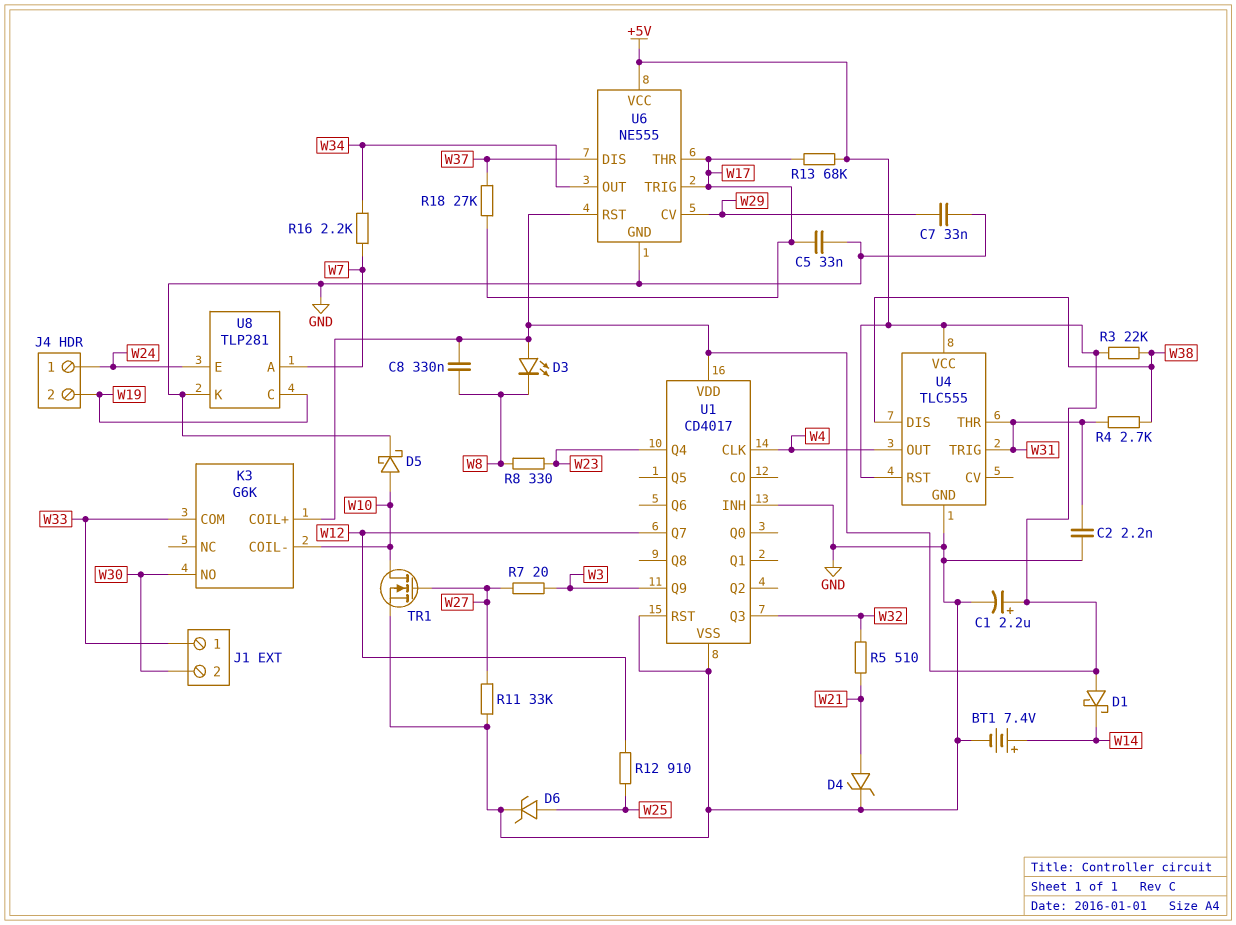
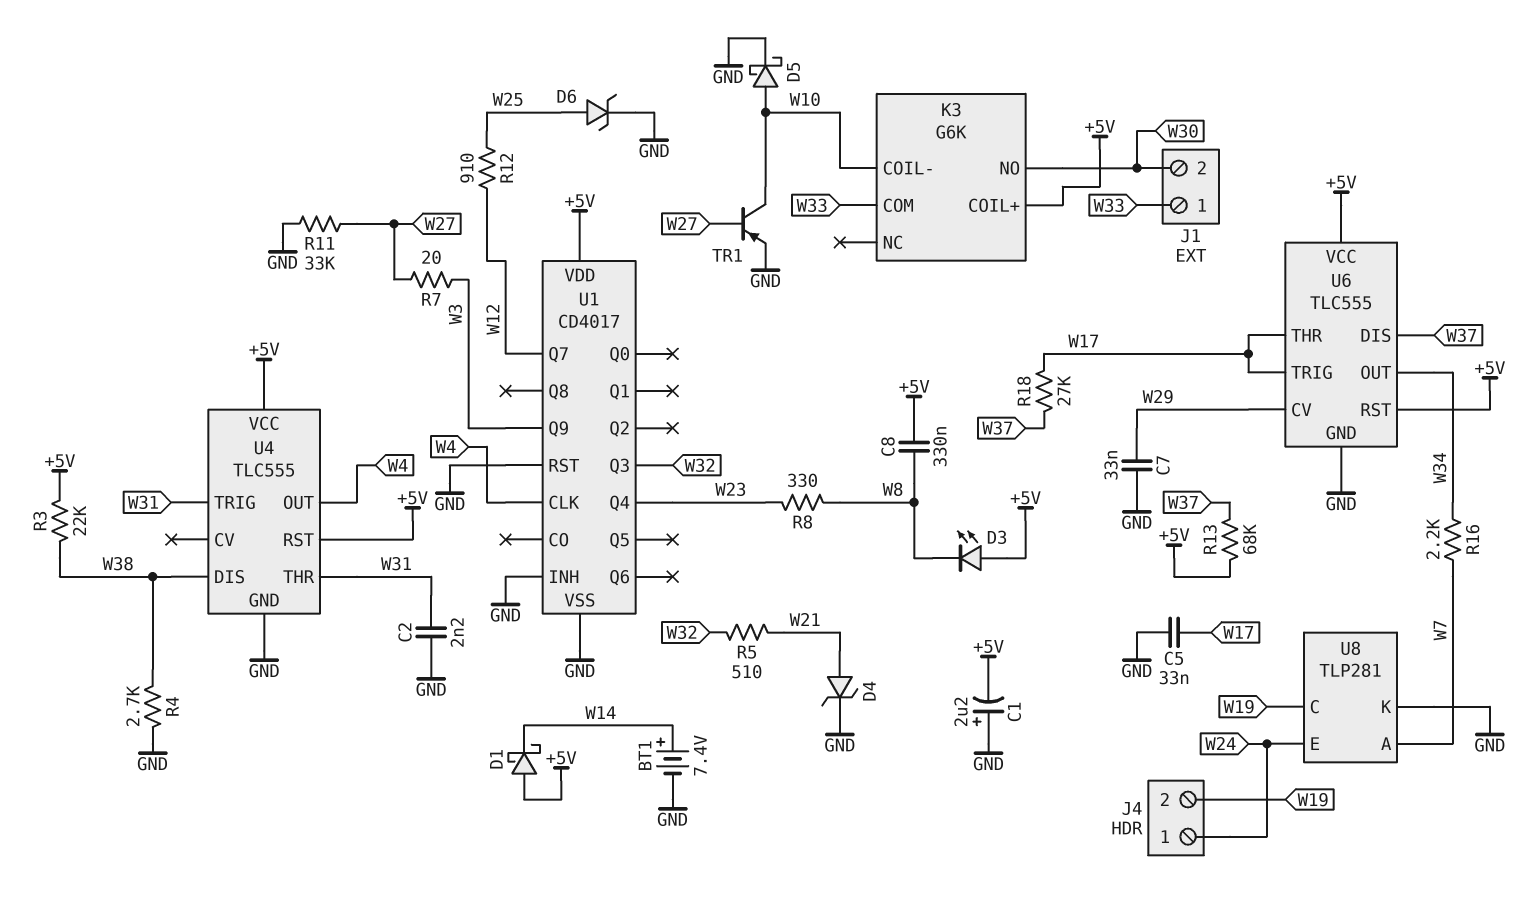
C1: 2.2uF (plus +5V, minus GND) -> 2.2uF (plus GND, minus +5V)
R4: 2.7k (W31, W38) -> 2.7k (GND, W38)
R13: 68k (+5V, W17) -> 68k (+5V, W37)
TR1: NMOS (G W27, D W10, S GND) -> PNP (B W27, C W10, E GND)
U6: NE555 -> TLC555

